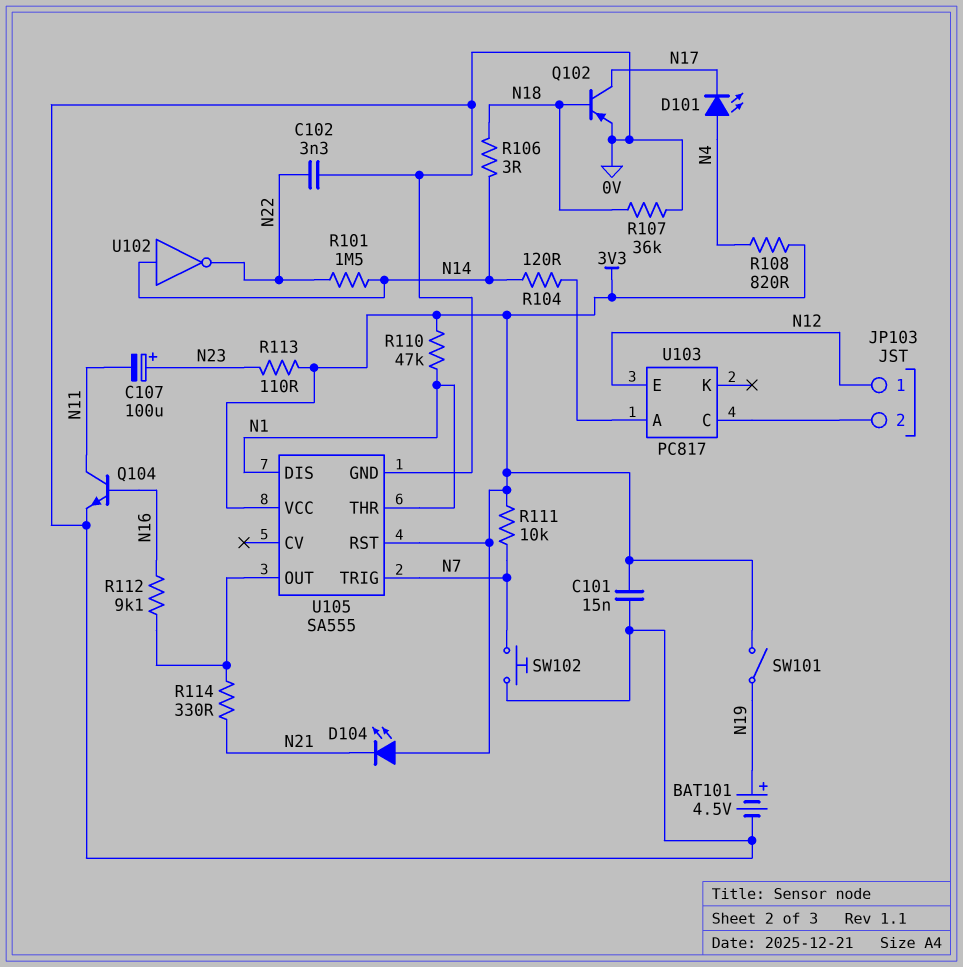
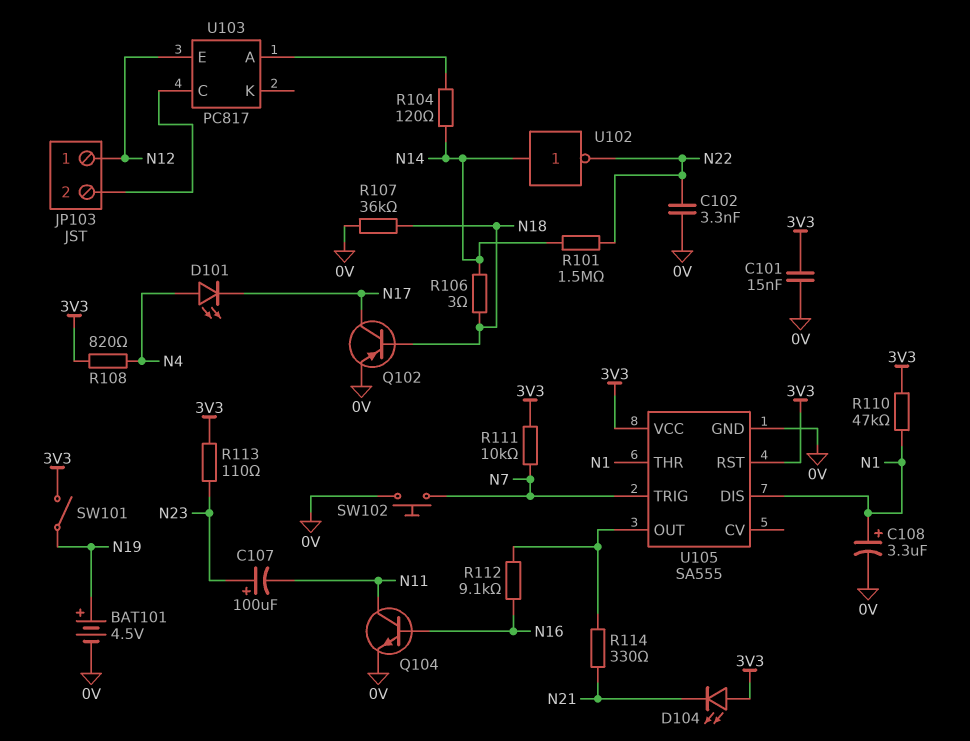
C108: none -> 3.3uF (plus N1, minus 0V)

